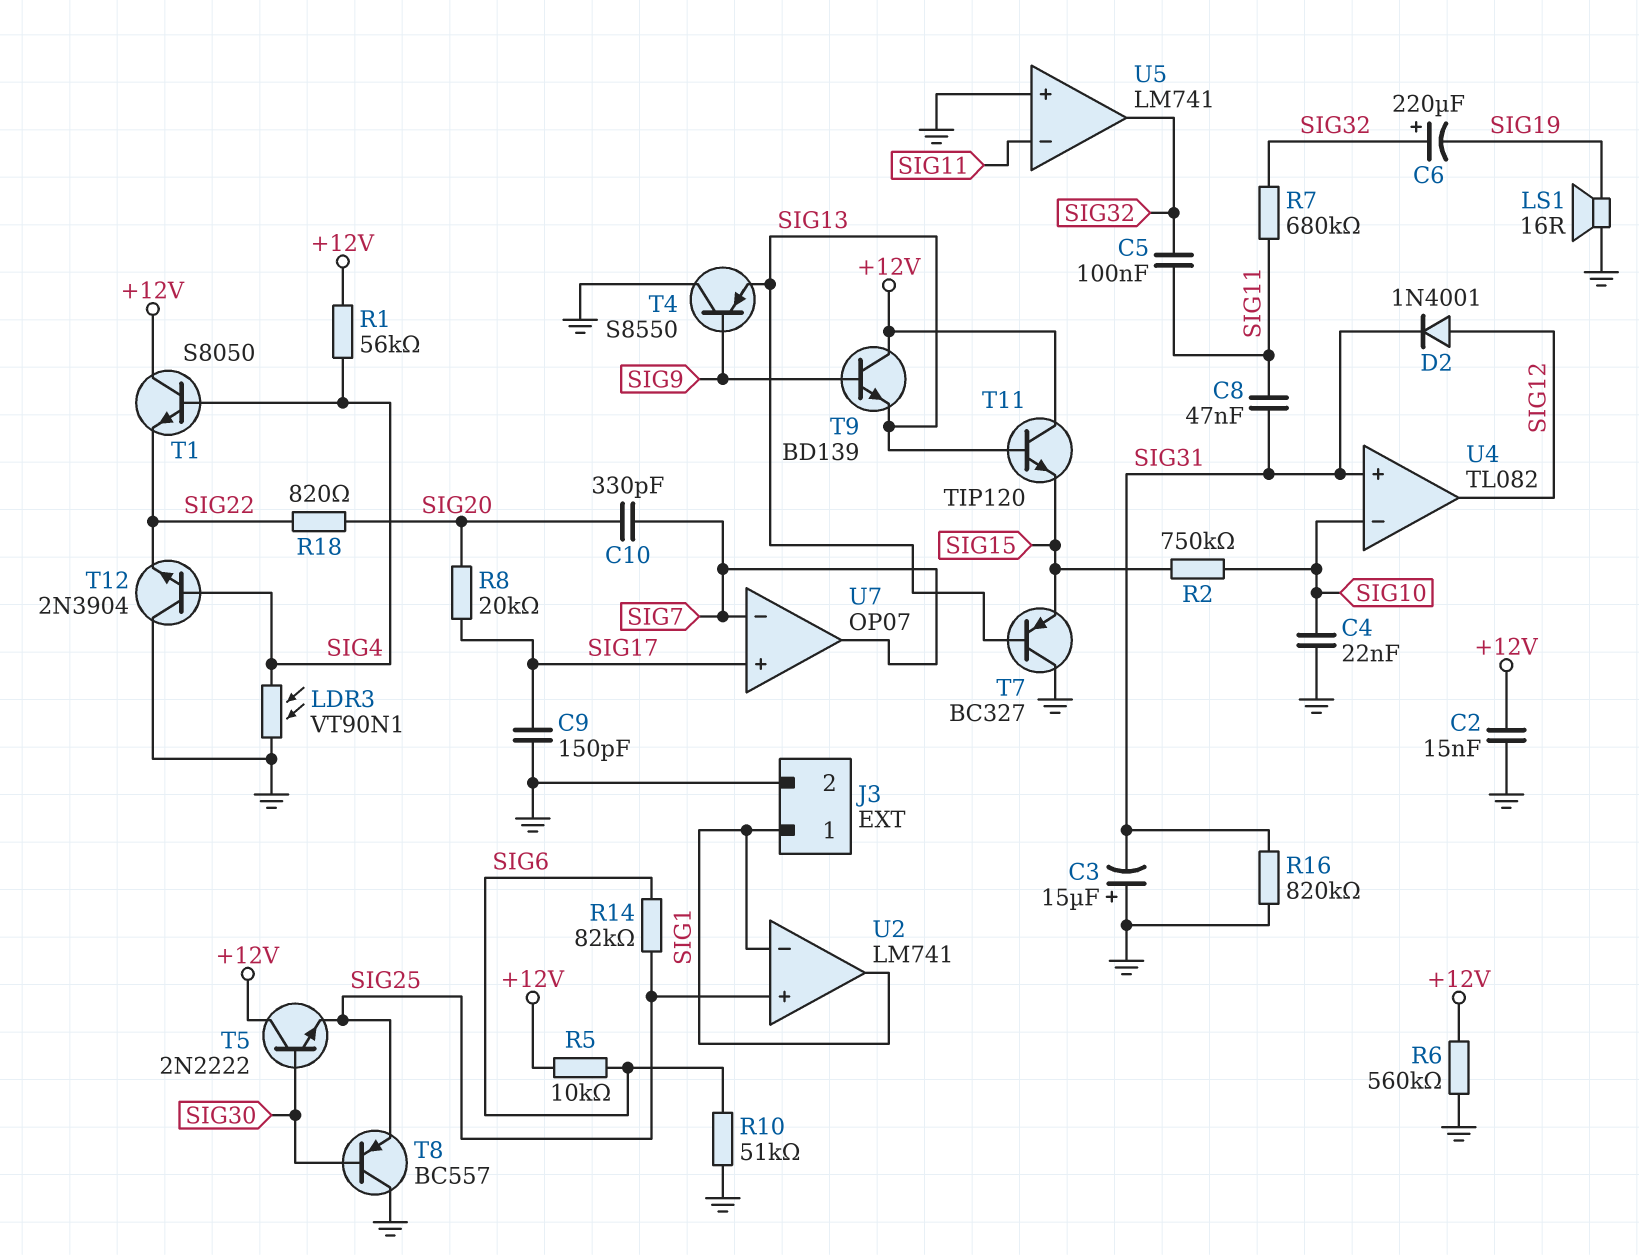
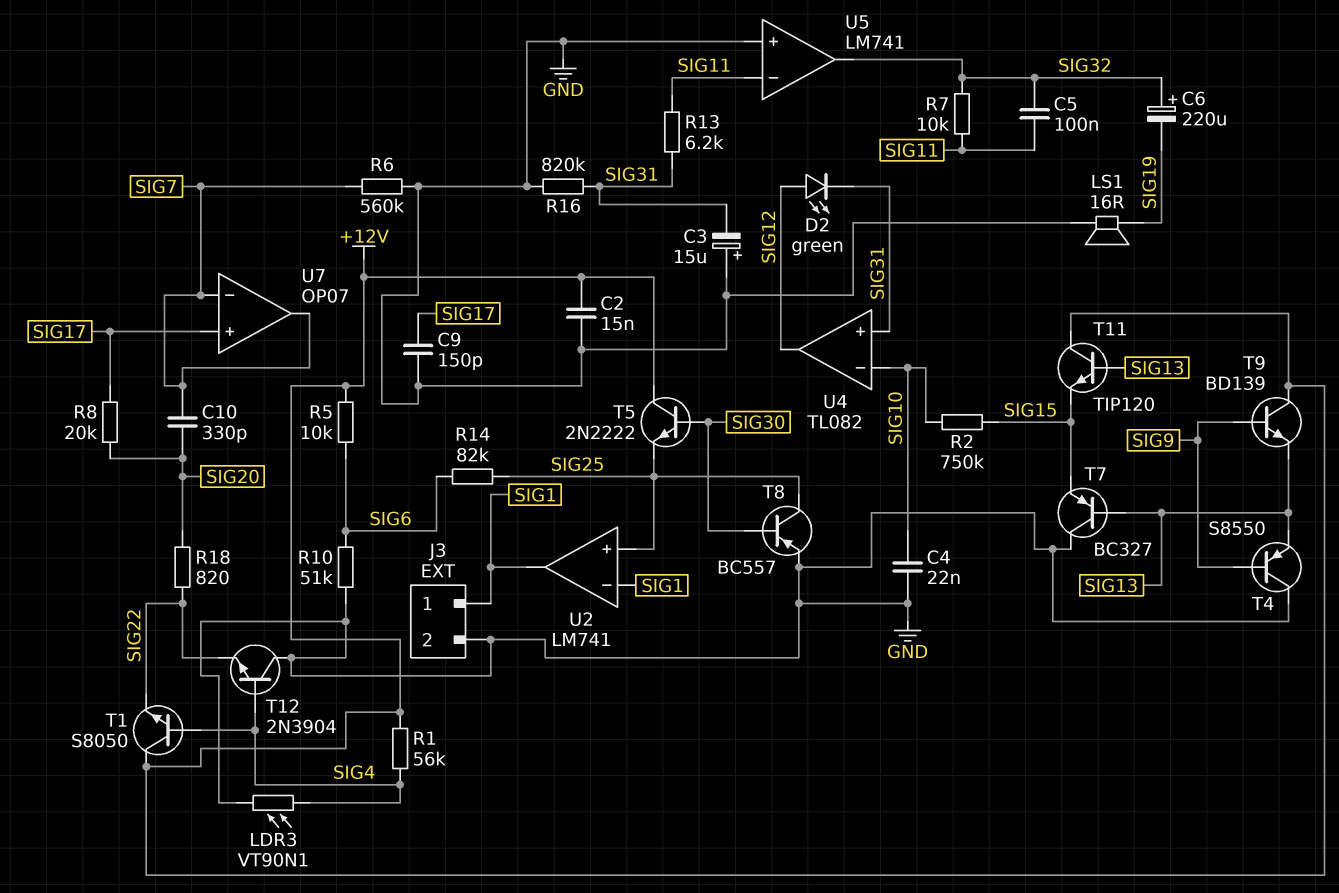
C8: 47nF (SIG11, SIG31) -> none
D2: diode 1N4001 (A SIG12, K SIG31) -> LED green (A SIG12, K SIG31)
R6: 560k (+12V, GND) -> 560k (GND, SIG7)
R7: 680k (SIG11, SIG32) -> 10k (SIG11, SIG32)
R13: none -> 6.2k (SIG11, SIG31)
T8: PNP BC557 (B SIG30, C GND, E SIG25) -> PNP BC557 (B SIG30, C SIG25, E GND)

